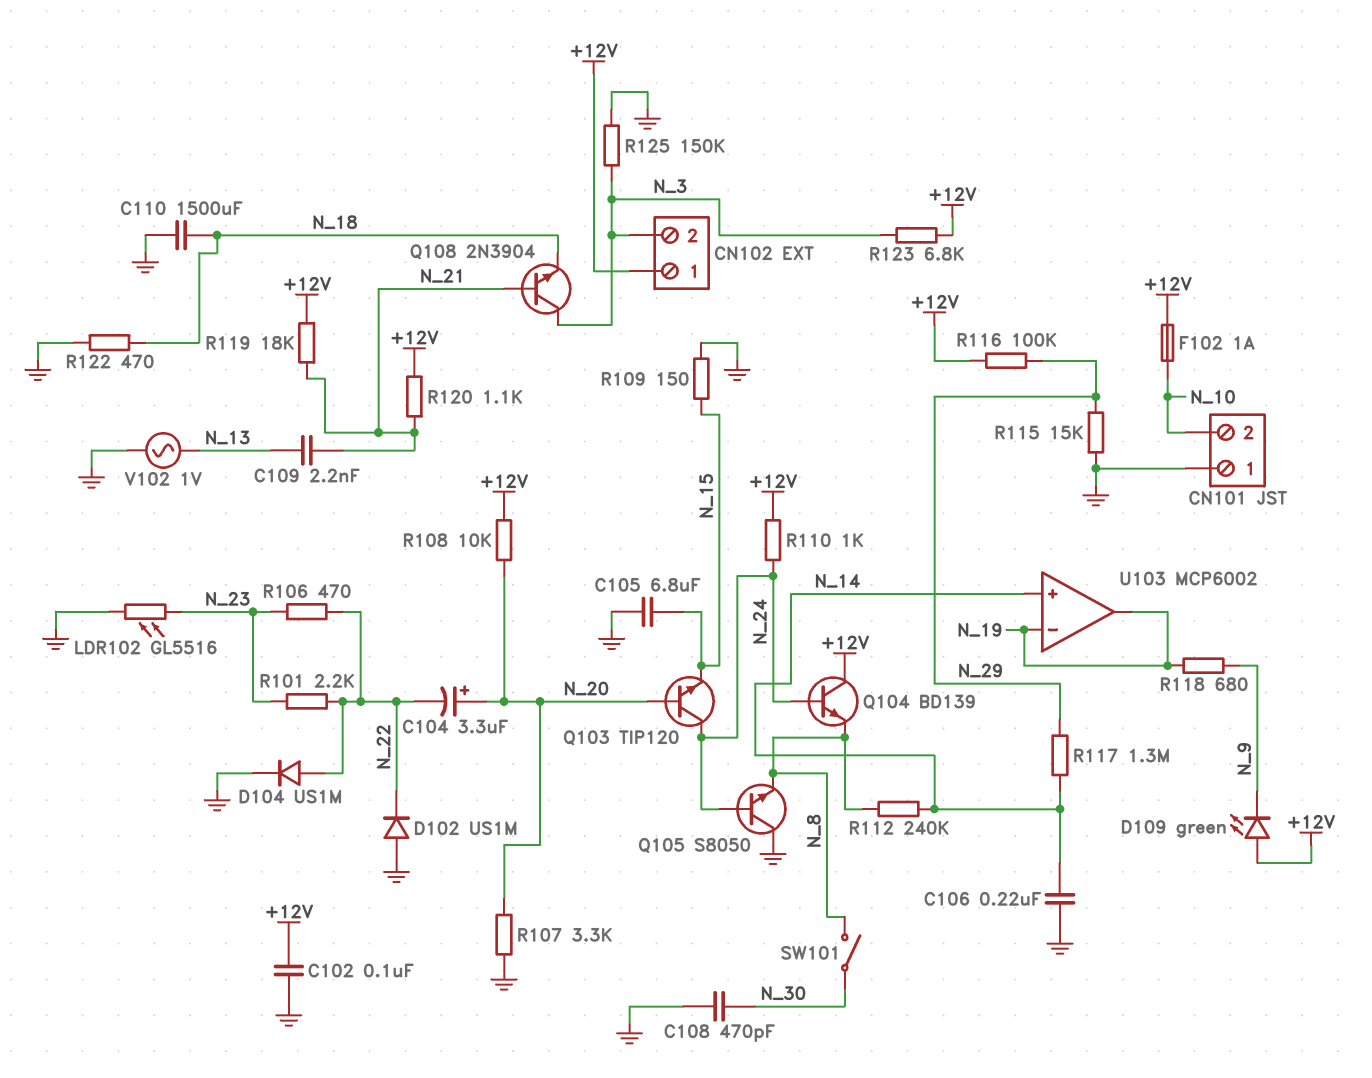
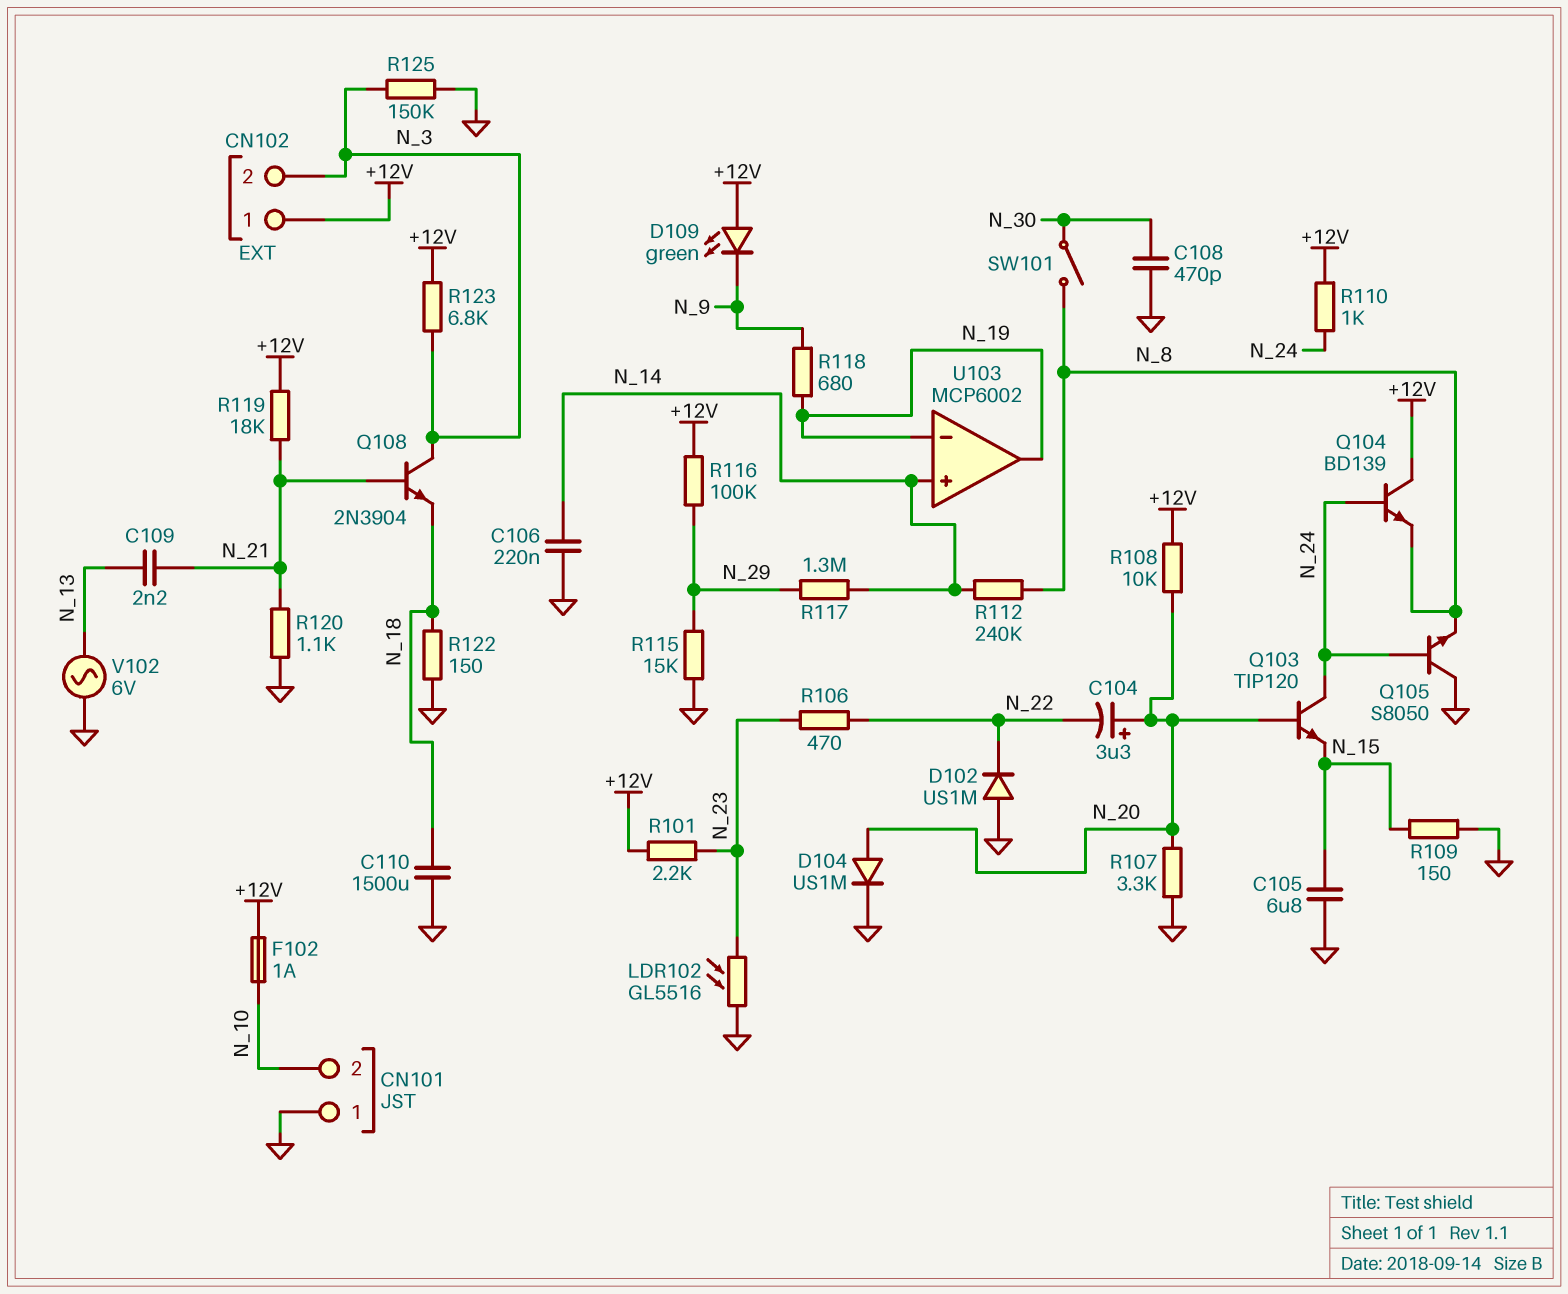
C102: 100nF (+12V, GND) -> none
D104: diode US1M (A N_22, K GND) -> diode US1M (A N_20, K GND)
R101: 2.2k (N_22, N_23) -> 2.2k (+12V, N_23)
R120: 1.1k (+12V, N_21) -> 1.1k (GND, N_21)
R122: 470 (GND, N_18) -> 150 (GND, N_18)
V102: AC 1V (GND, N_13) -> AC 6V (GND, N_13)

